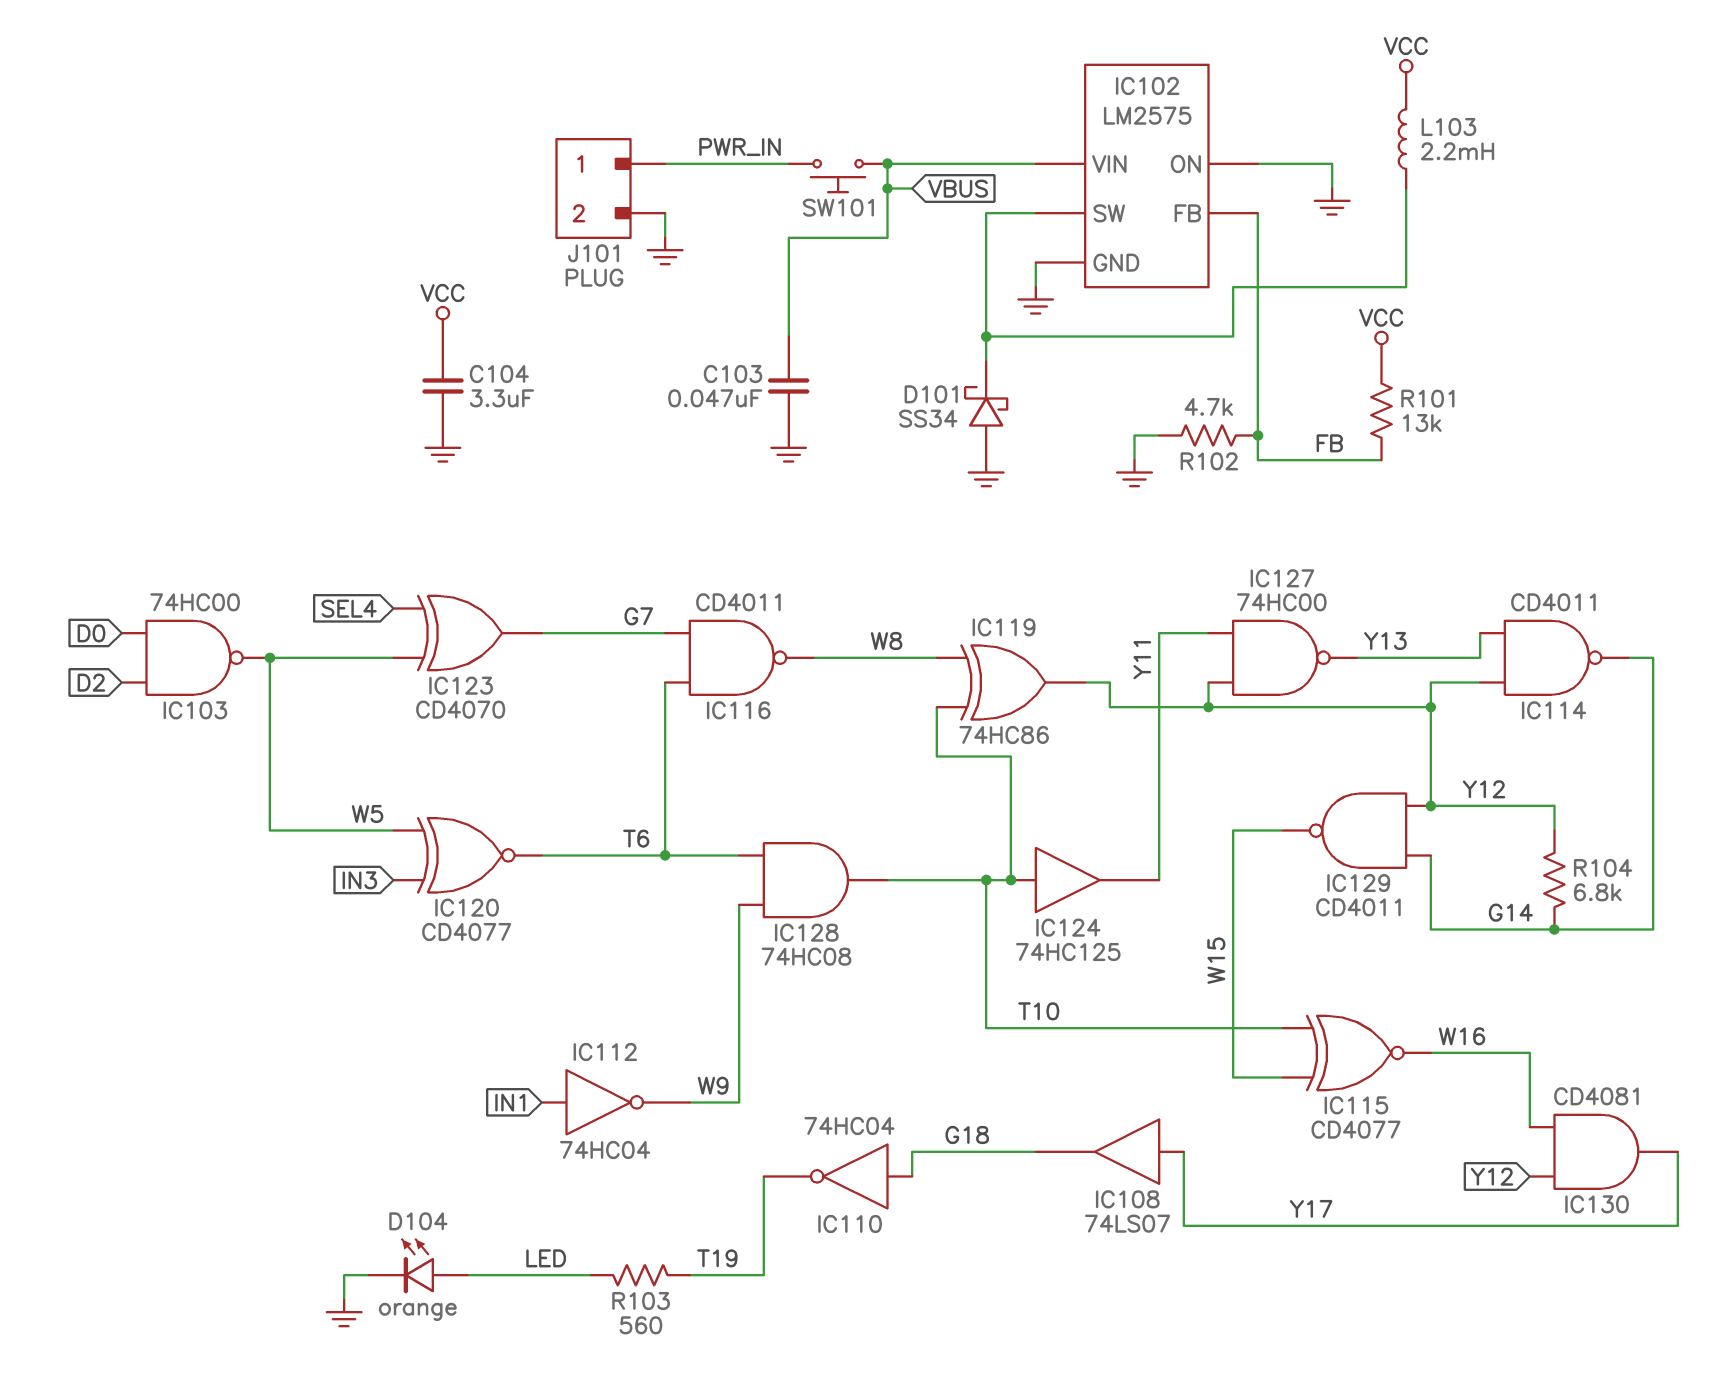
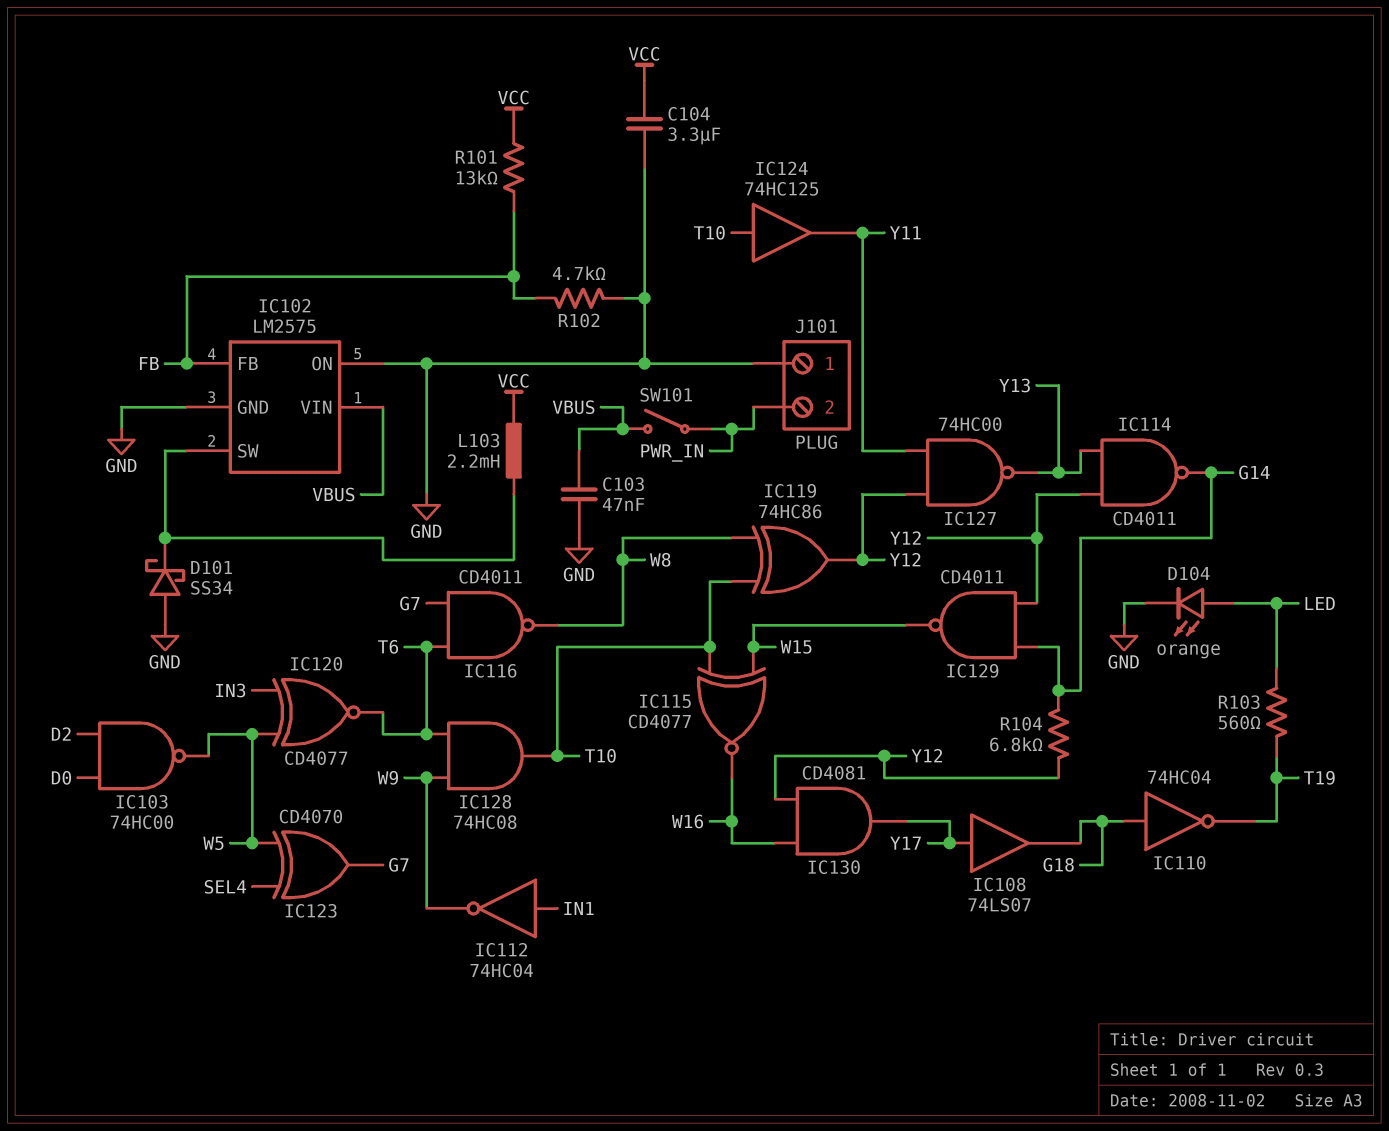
J101 pin 1: PWR_IN -> GND
J101 pin 2: GND -> PWR_IN
SW101: button (PWR_IN, VBUS) -> switch (PWR_IN, VBUS)

